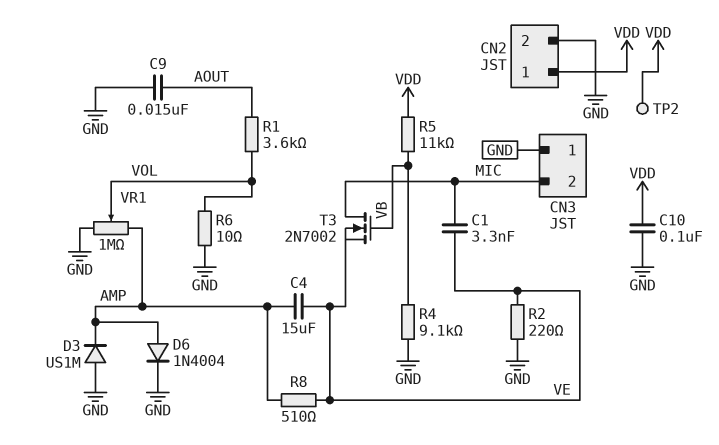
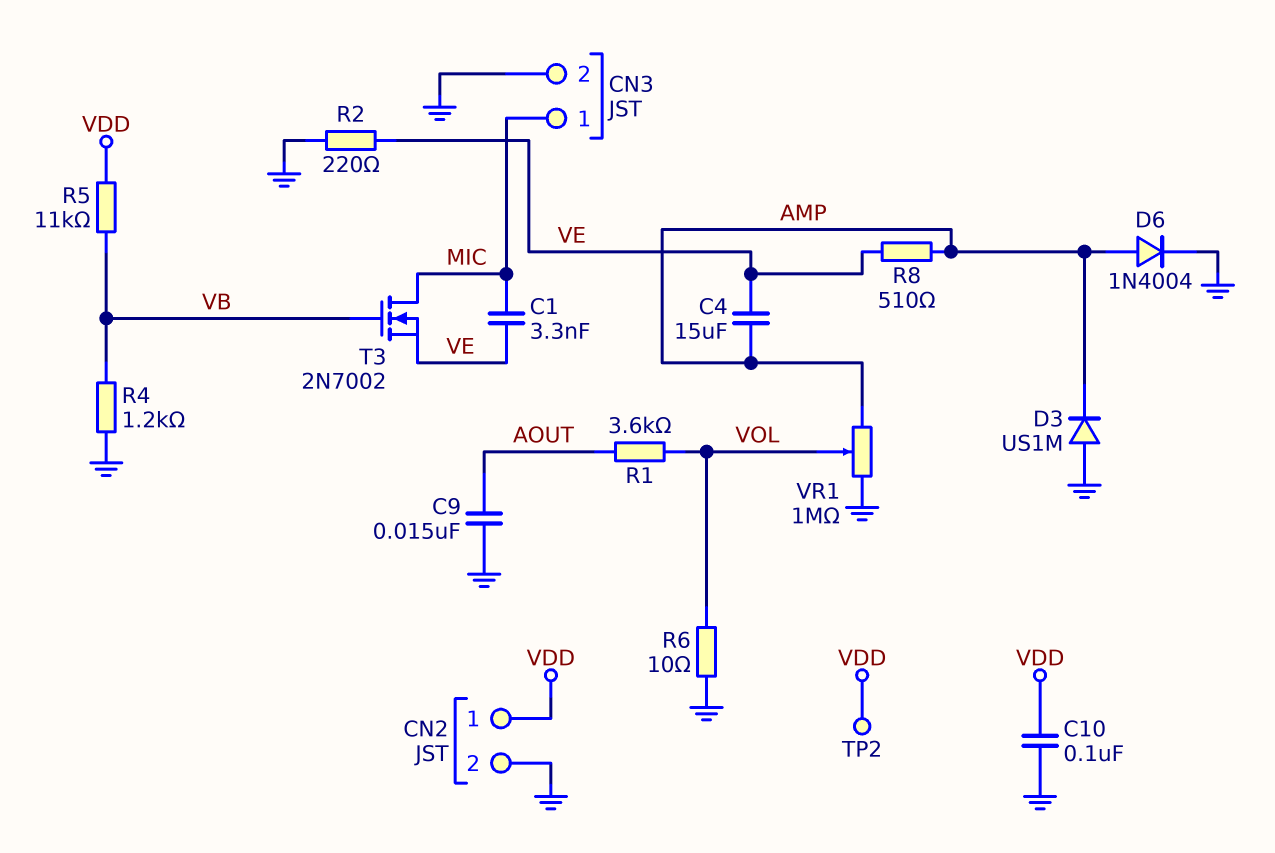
CN3 pin 1: GND -> MIC
CN3 pin 2: MIC -> GND
R4: 9.1k (GND, VB) -> 1.2k (GND, VB)

